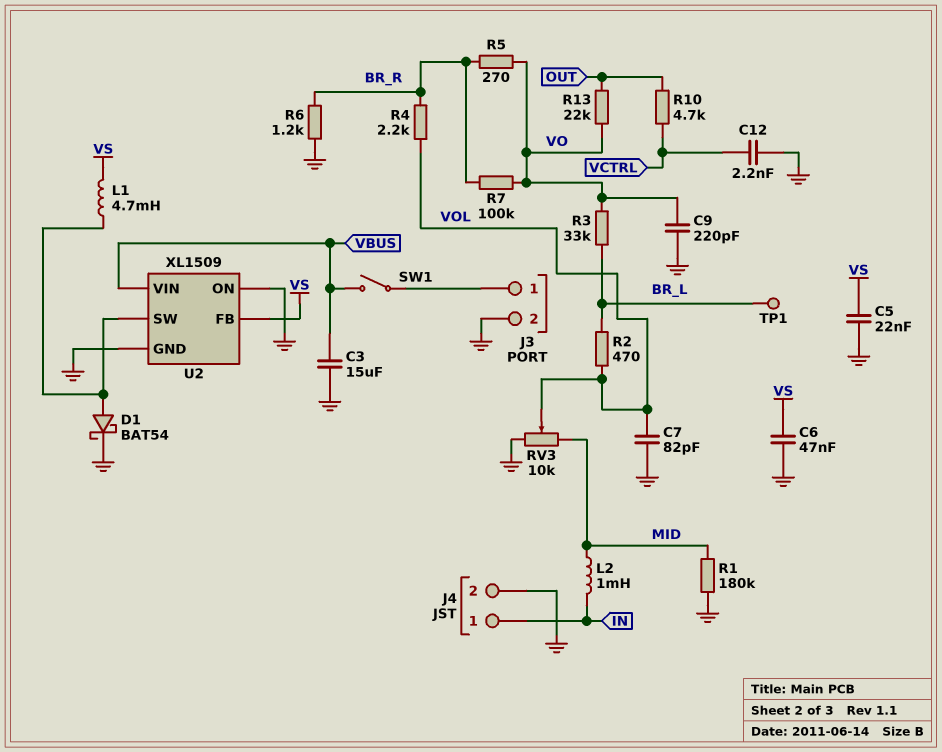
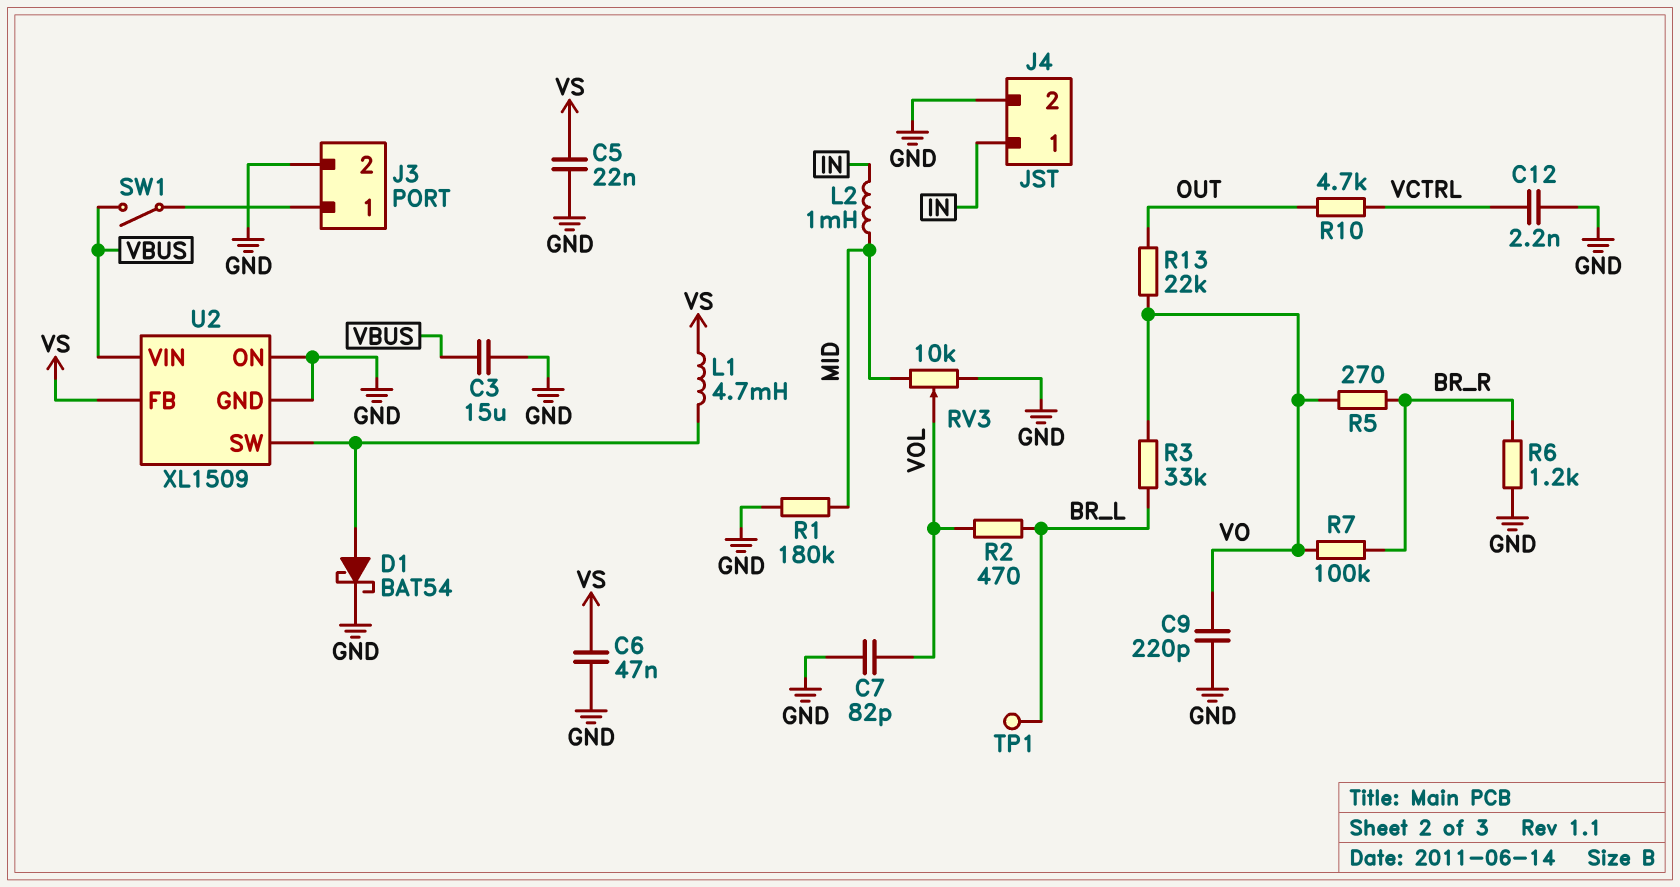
R4: 2.2k (BR_R, VOL) -> none

